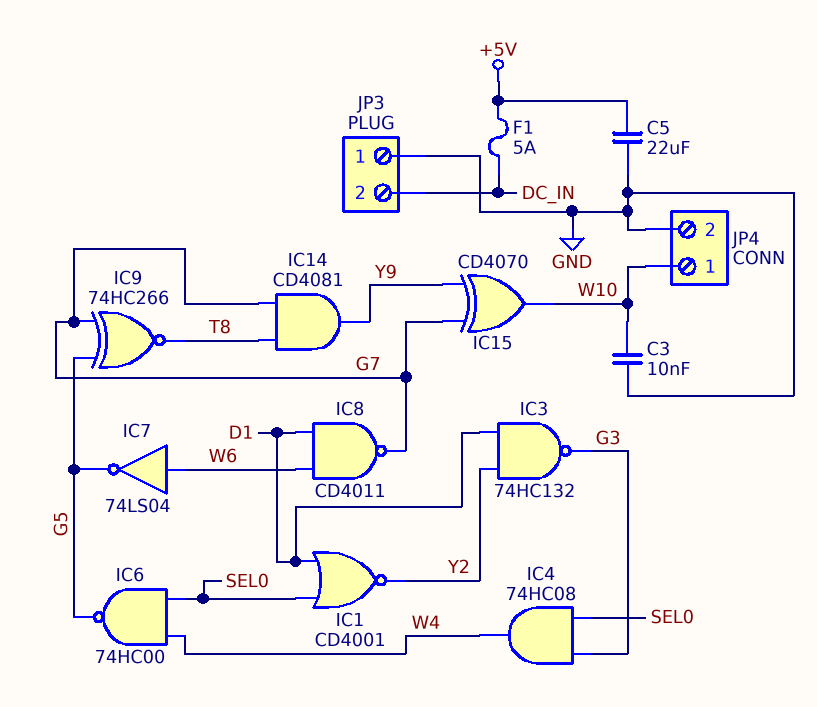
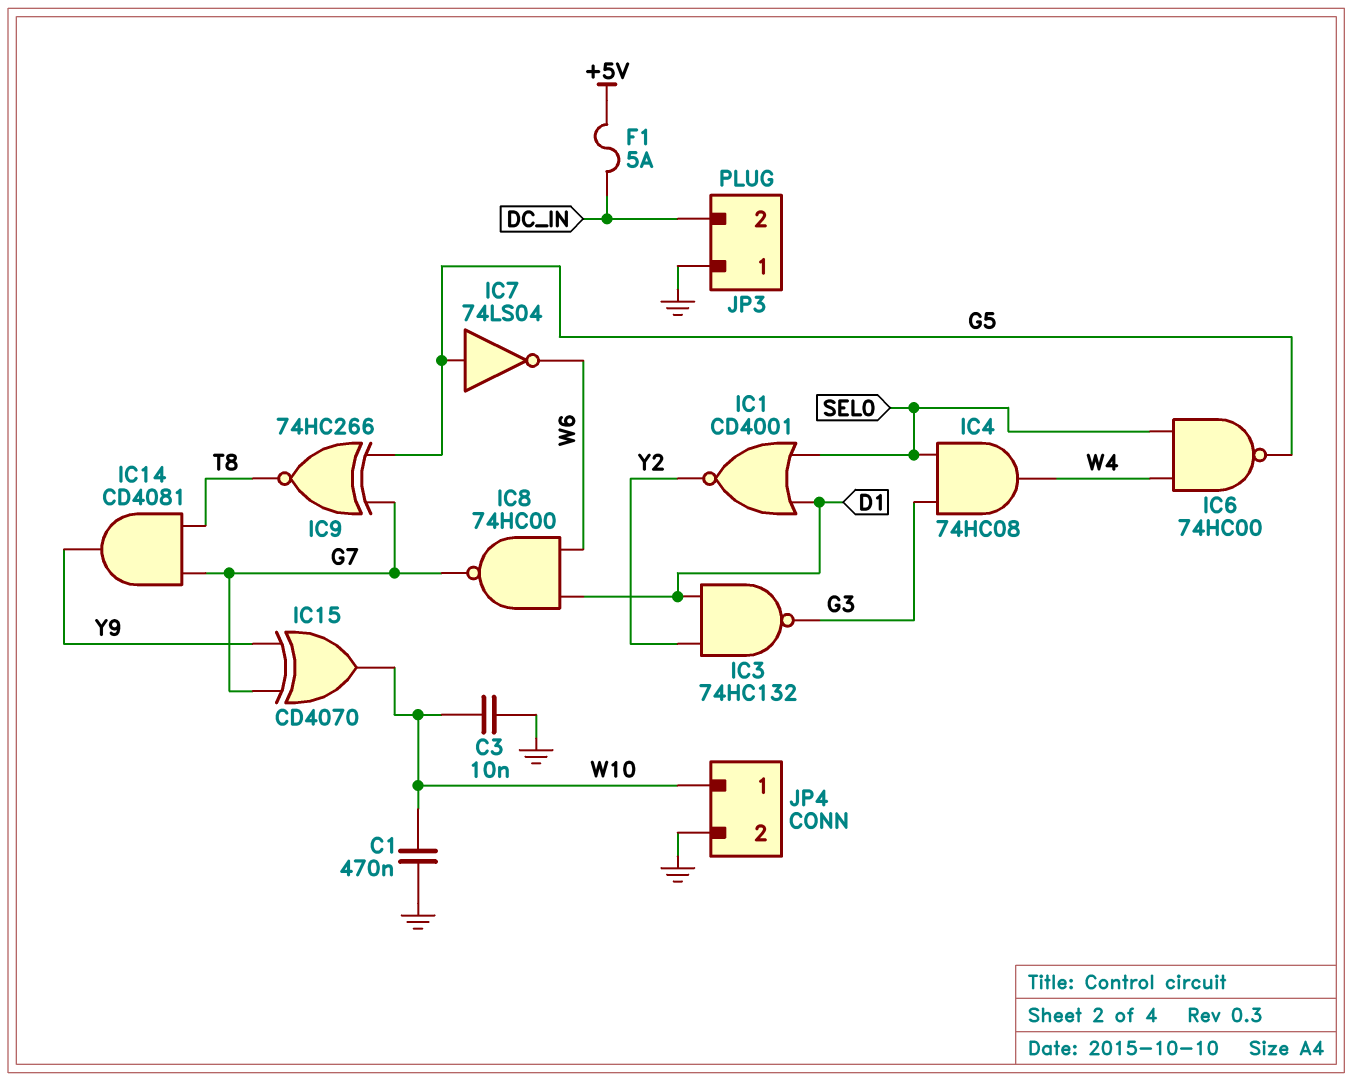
C1: none -> 470nF (GND, W10)
C5: 22uF (+5V, GND) -> none
IC7: NOT 74LS04 (in W6, out G5) -> NOT 74LS04 (in G5, out W6)
IC8: NAND CD4011 (in D1, in W6, out G7) -> NAND 74HC00 (in D1, in W6, out G7)

